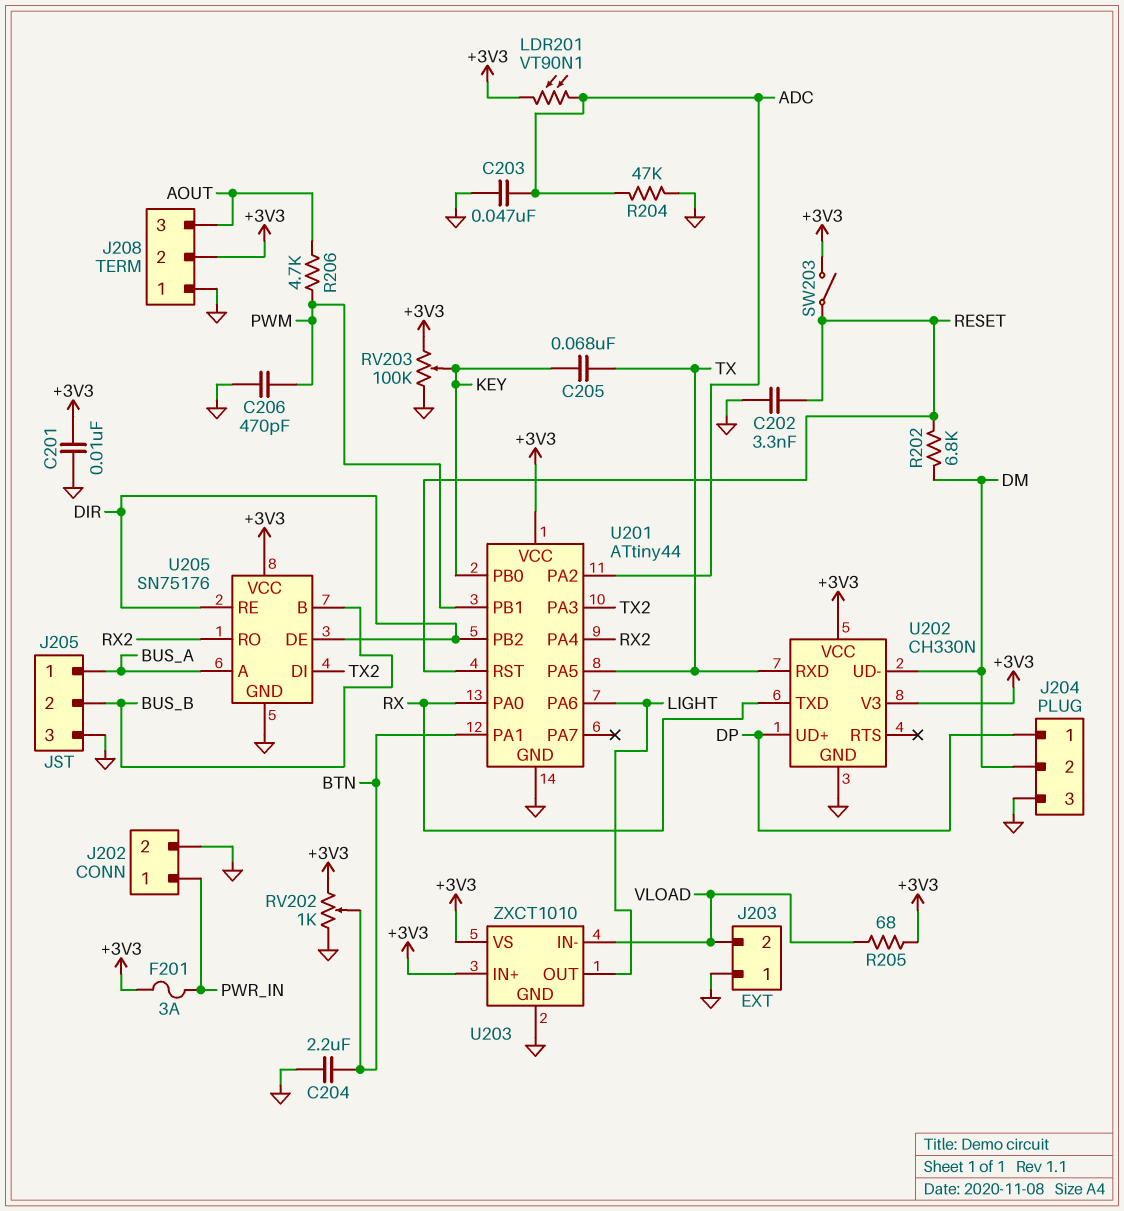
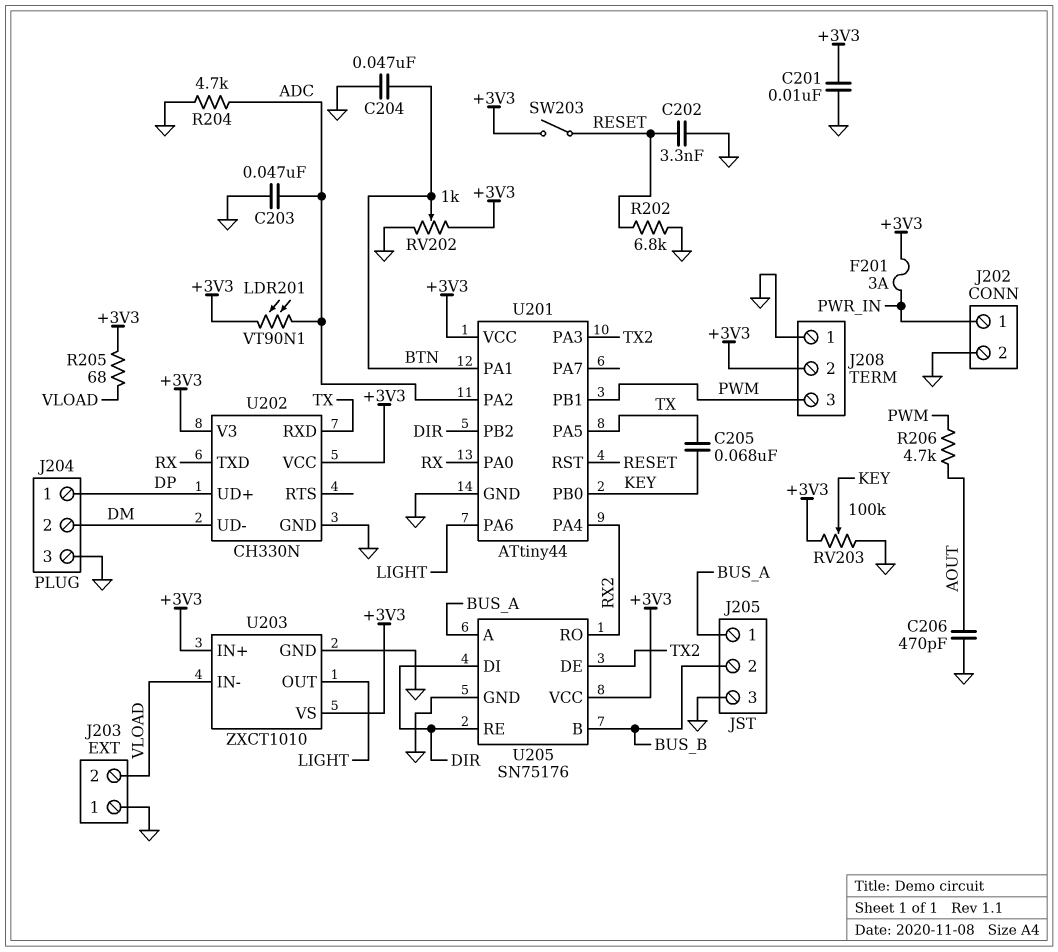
C204: 2.2uF (BTN, GND) -> 47nF (BTN, GND)
C206: 470pF (GND, PWM) -> 470pF (AOUT, GND)
J208 pin 3: AOUT -> PWM
R202: 6.8k (DM, RESET) -> 6.8k (GND, RESET)
R204: 47k (ADC, GND) -> 4.7k (ADC, GND)
U205 pin DE: DIR -> TX2
U205 pin DI: TX2 -> DIR

